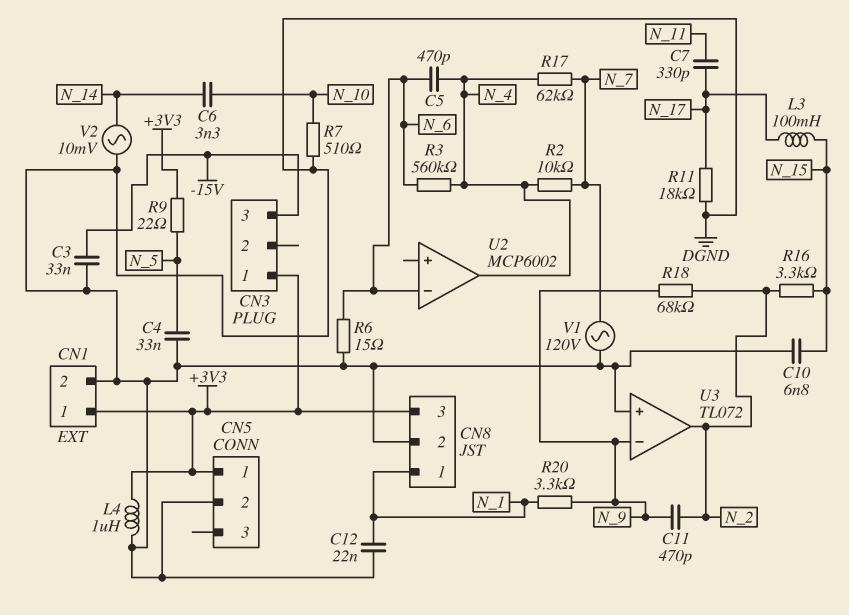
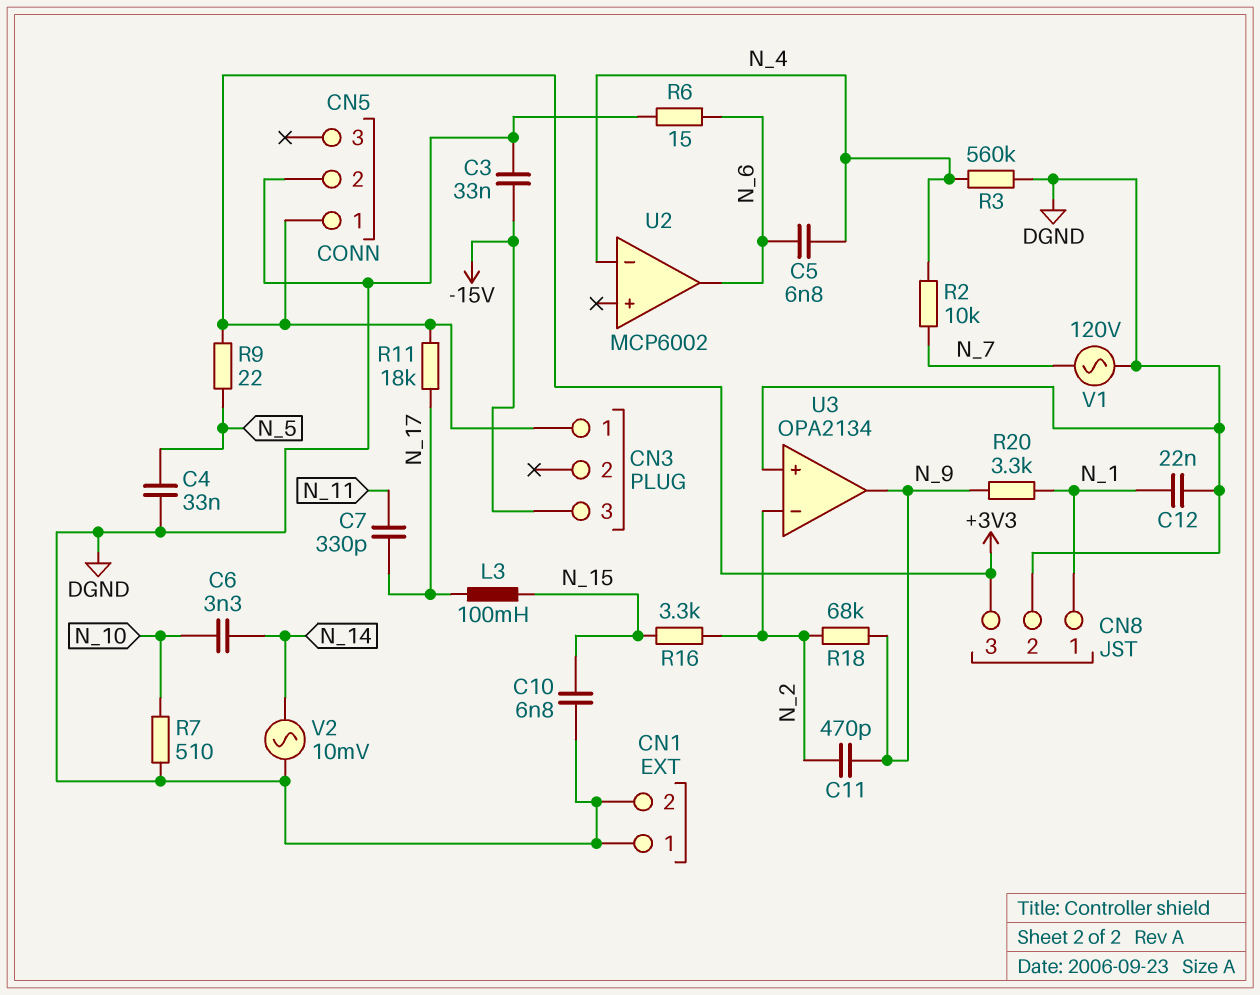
C5: 470pF (N_4, N_6) -> 6.8nF (N_4, N_6)
CN1 pin 1: +3V3 -> DGND
L4: 1uH (+3V3, DGND) -> none
R3: 560k (N_4, N_6) -> 560k (DGND, N_4)
R11: 18k (DGND, N_17) -> 18k (+3V3, N_17)
R17: 62k (N_4, N_7) -> none
U2 pin in-: N_6 -> N_4
U2 pin out: N_4 -> N_6
U3: TL072 -> OPA2134
U3 pin in-: N_9 -> N_2
U3 pin out: N_2 -> N_9

